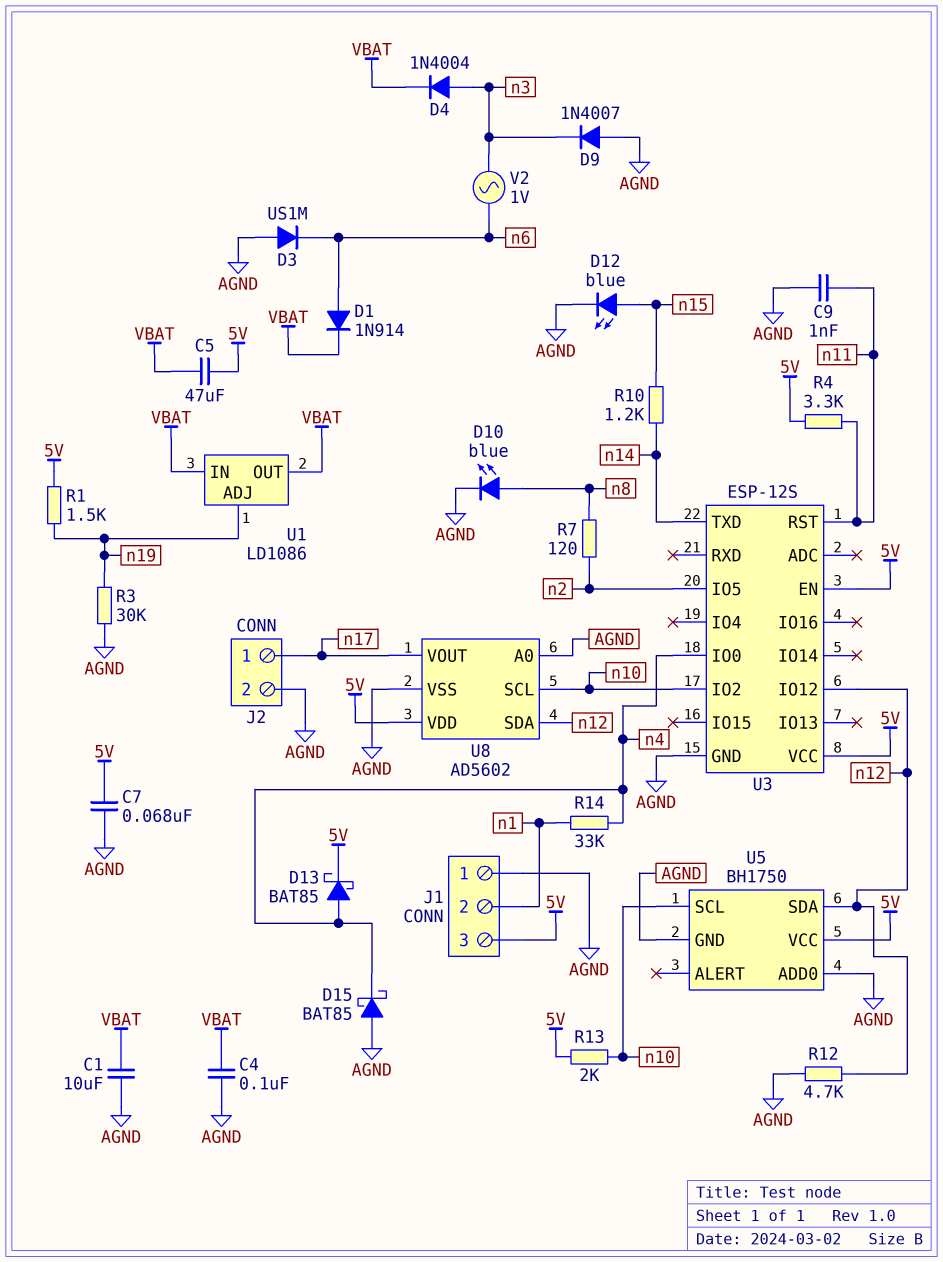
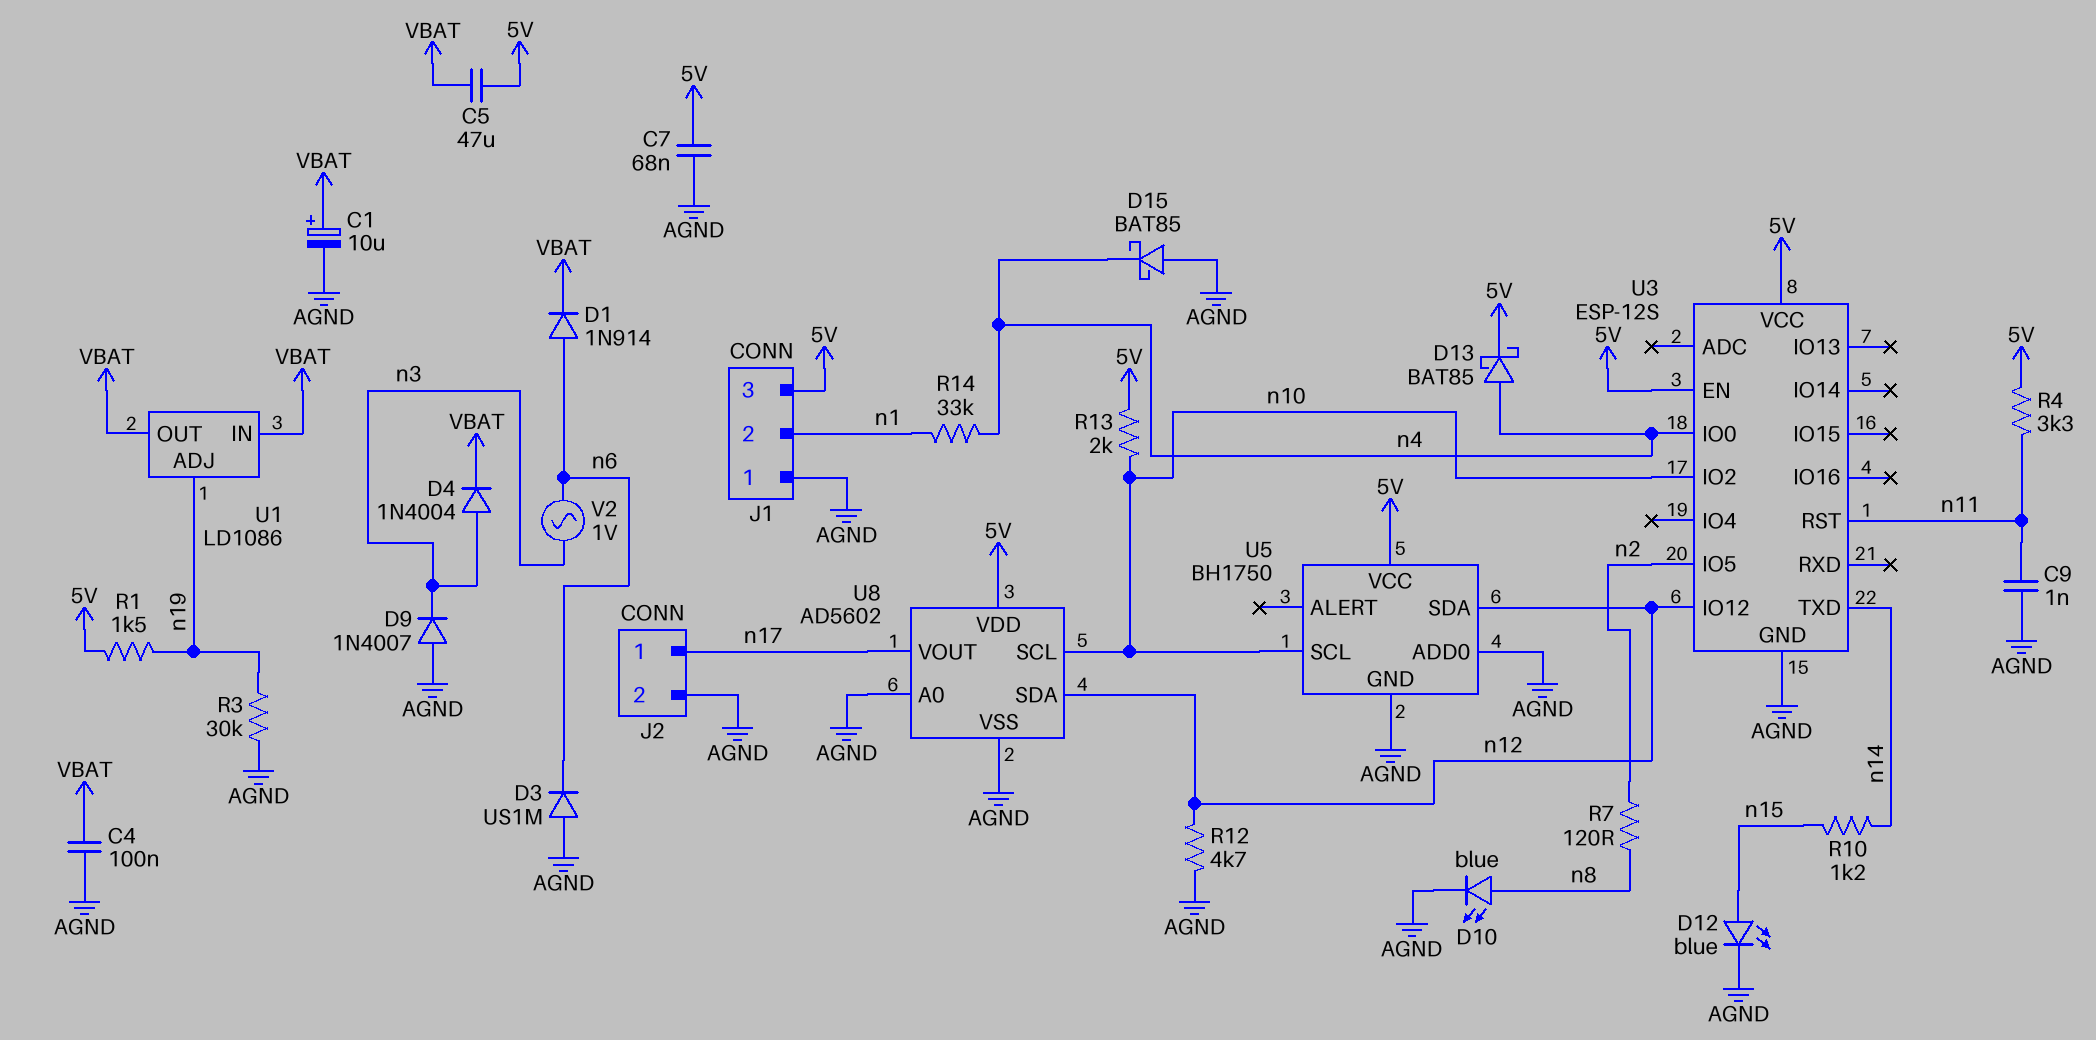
C1: 10uF (AGND, VBAT) -> 10uF (plus VBAT, minus AGND)

